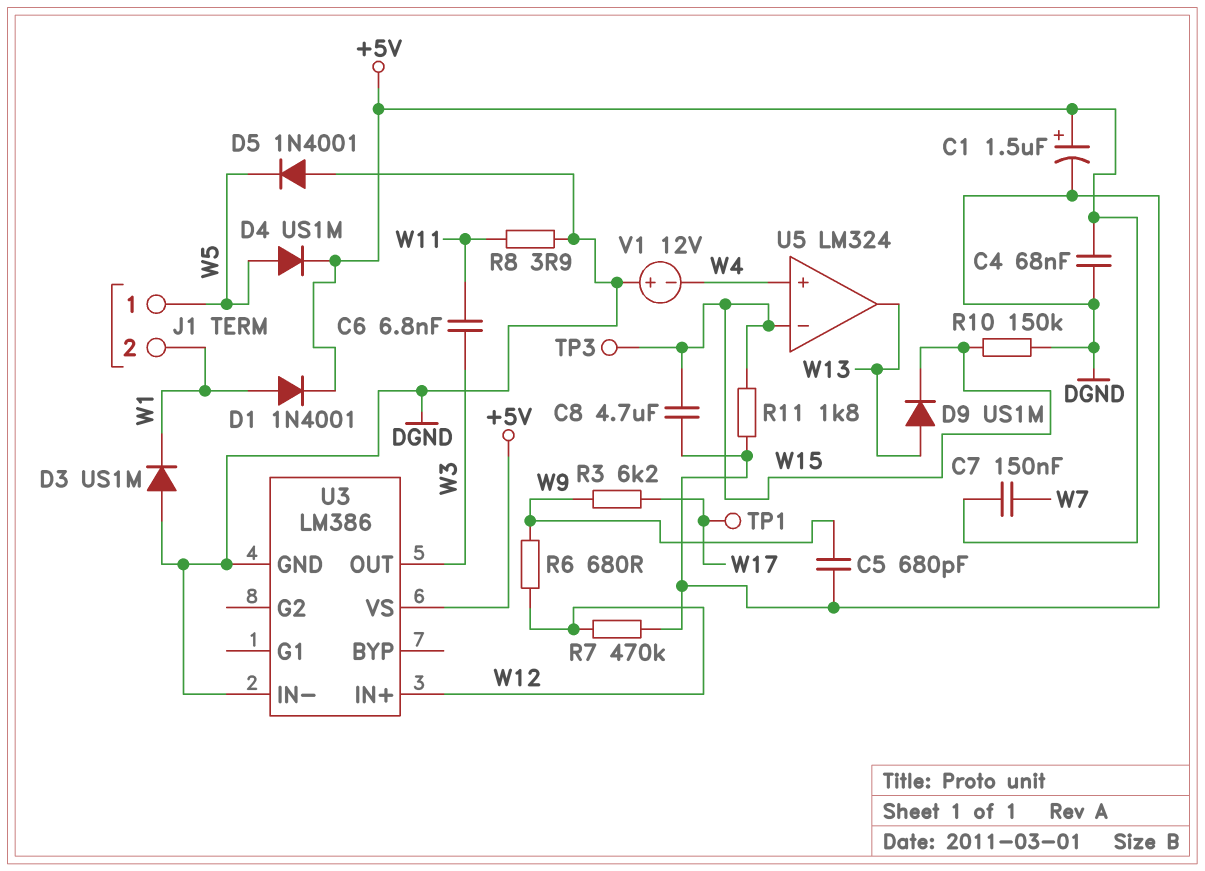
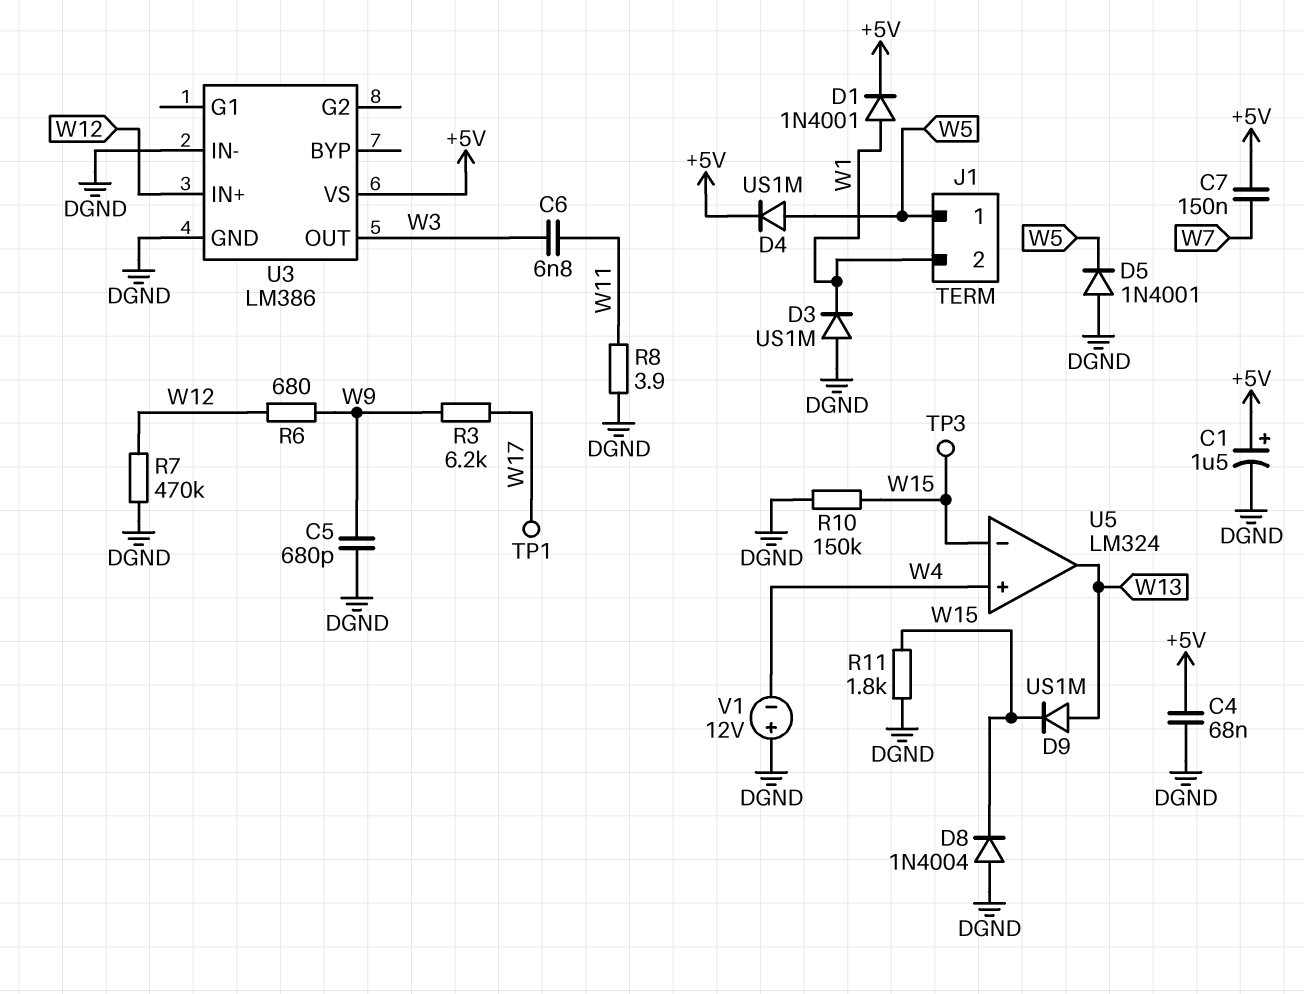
C8: 4.7uF (DGND, W15) -> none
D8: none -> diode 1N4004 (A DGND, K W15)

